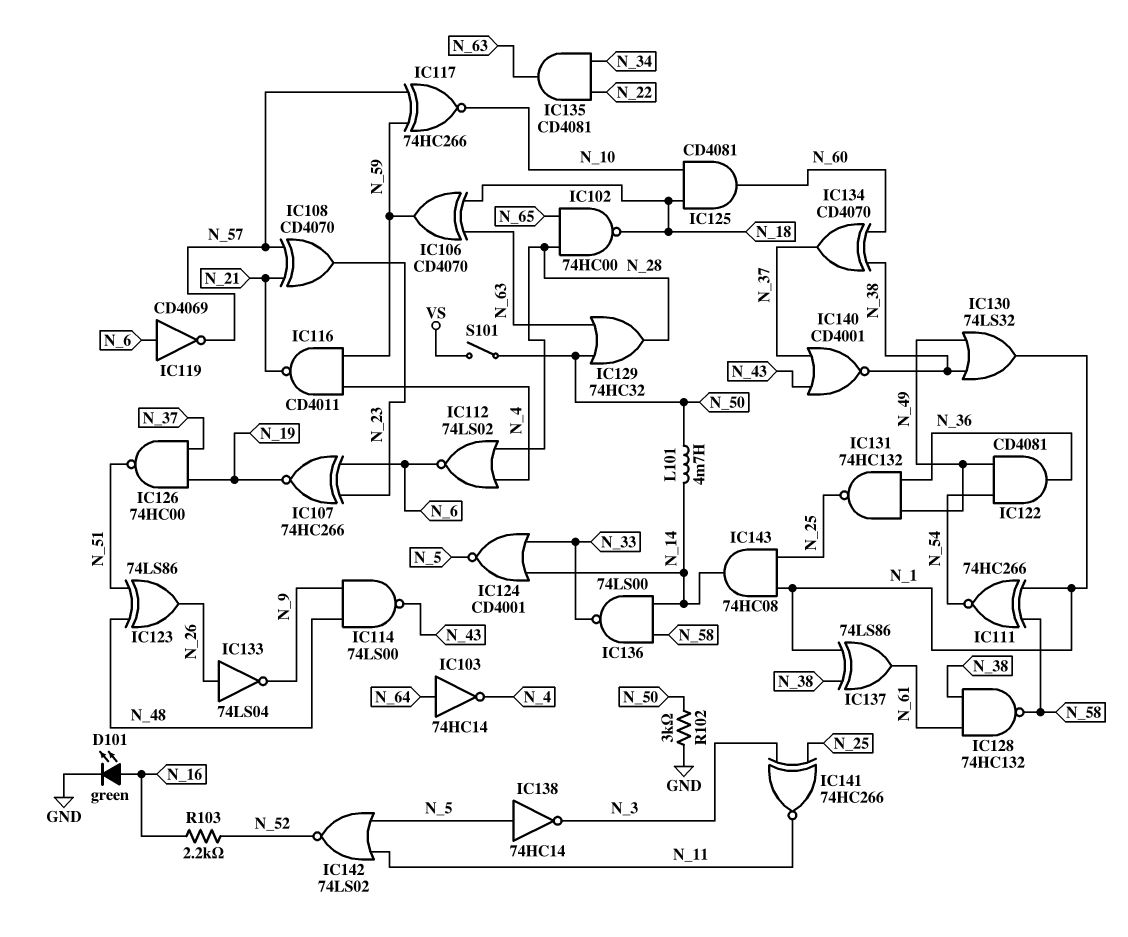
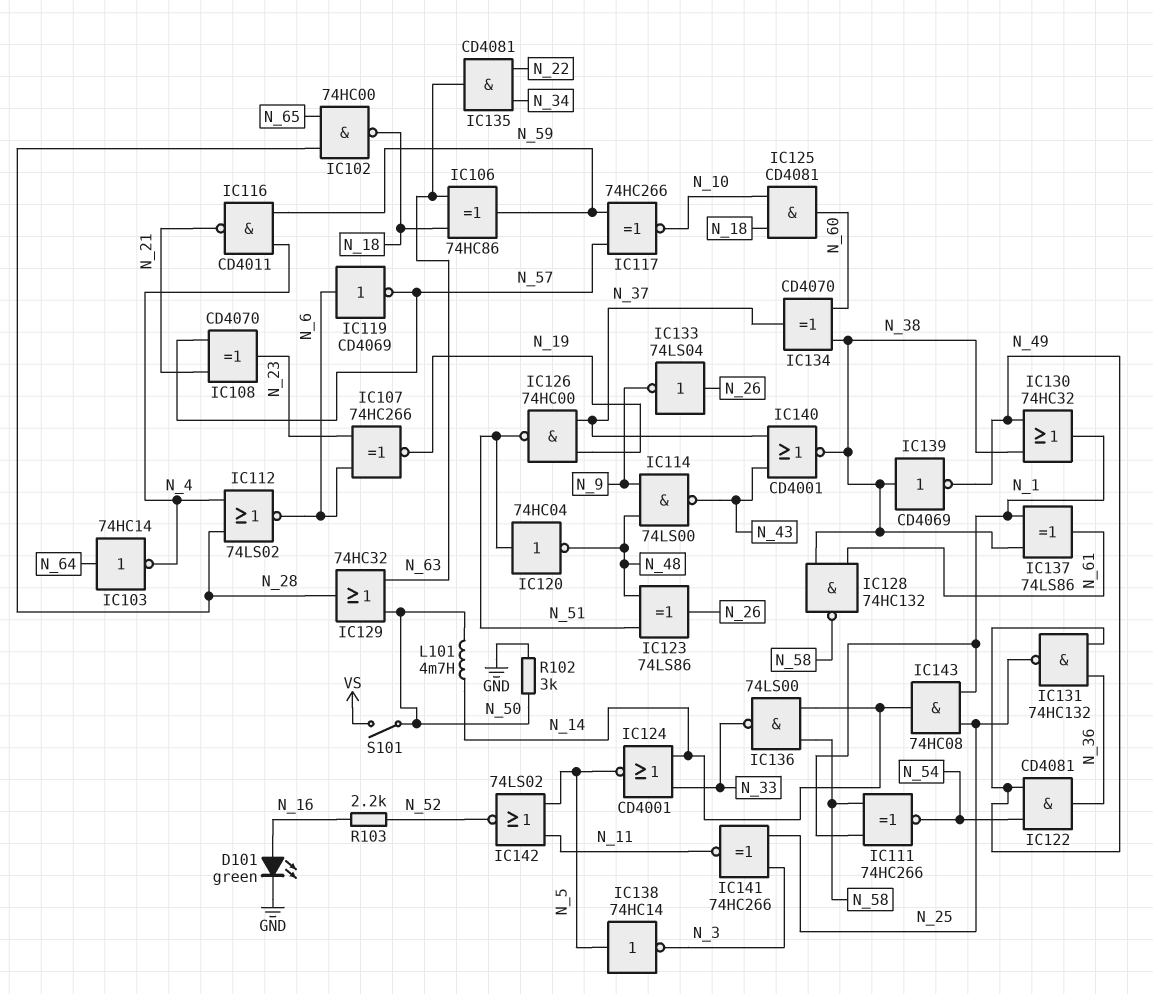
IC106: XOR CD4070 (in N_18, in N_63, out N_59) -> XOR 74HC86 (in N_18, in N_63, out N_59)
IC120: none -> NOT 74HC04 (in N_51, out N_48)
IC130: OR 74LS32 (in N_38, in N_49, out N_1) -> OR 74HC32 (in N_38, in N_49, out N_1)
IC139: none -> NOT CD4069 (in N_38, out N_49)

